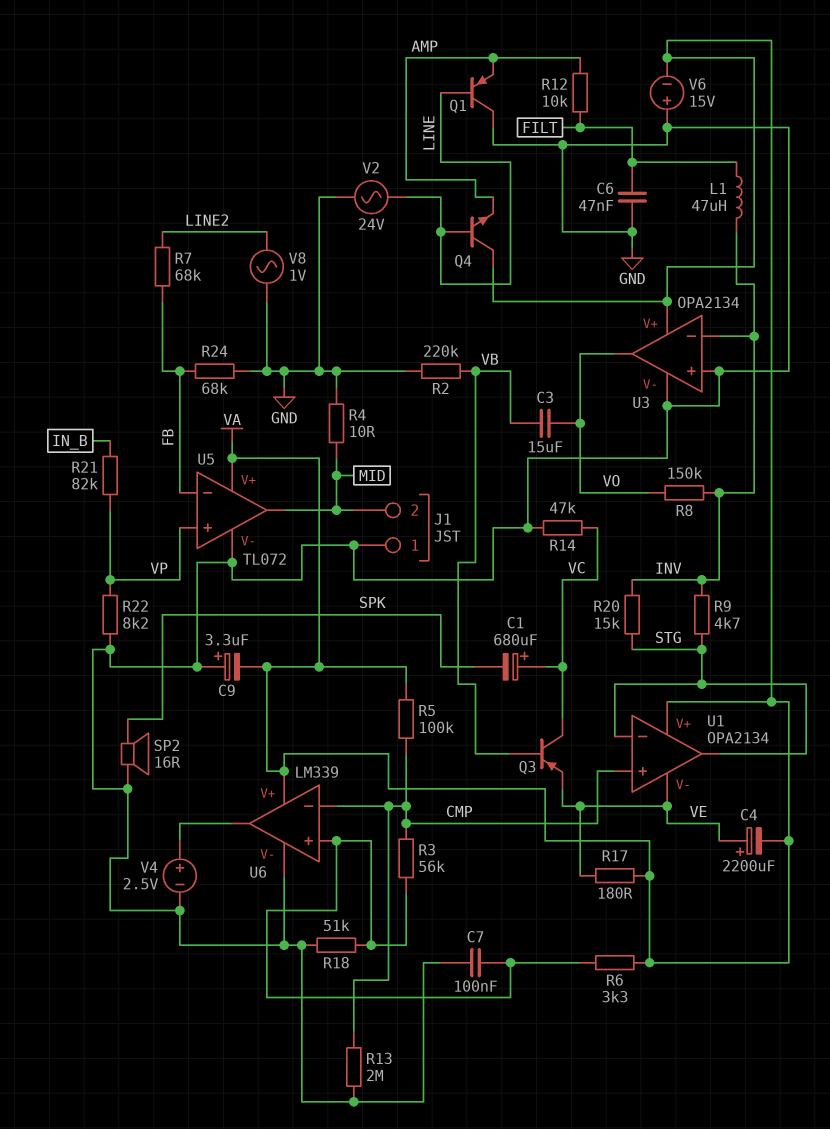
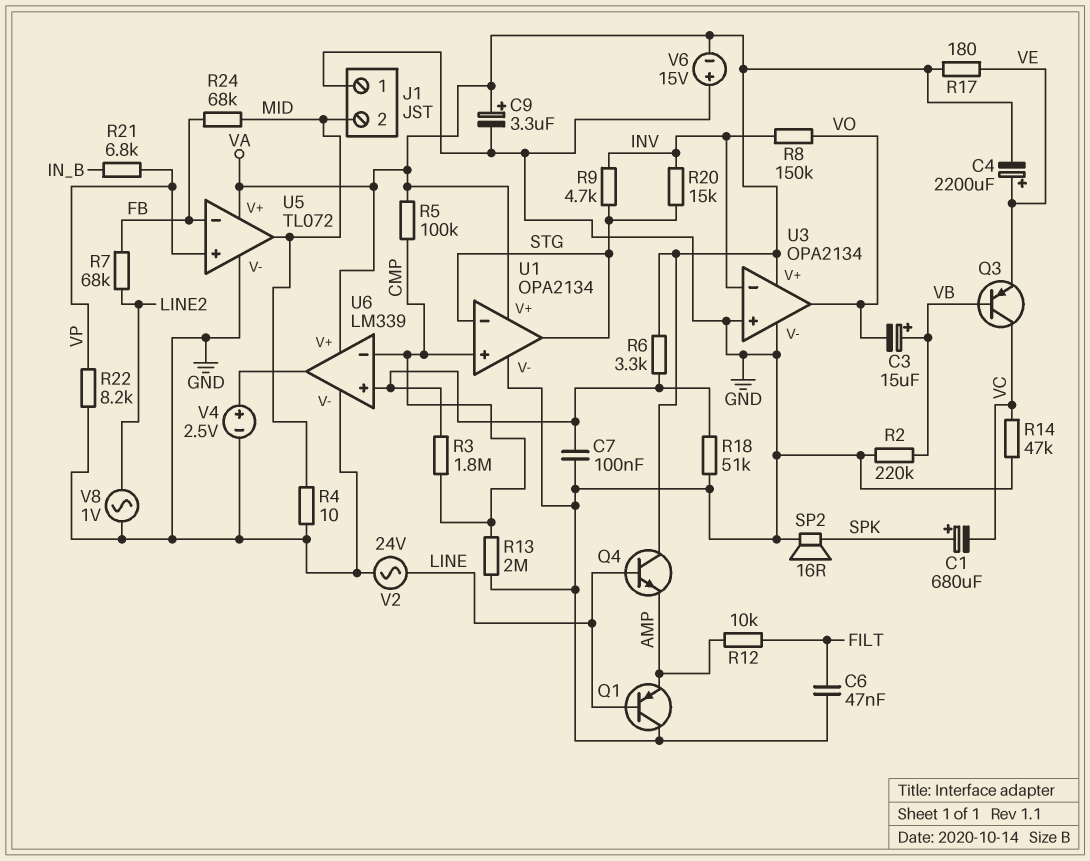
C1: 680uF (plus VC, minus SPK) -> 680uF (plus SPK, minus VC)
C3: 15uF (VB, VO) -> 15uF (plus VB, minus VO)
C9: 3.3uF (plus GND, minus VA) -> 3.3uF (plus VA, minus GND)
L1: 47uH (FILT, INV) -> none
R3: 56k (CMP, U6/in+) -> 1.8M (CMP, U6/in+)
R21: 82k (IN_B, VP) -> 6.8k (IN_B, VP)
R24: 68k (FB, GND) -> 68k (FB, MID)
U1 pin V-: VE -> GND

